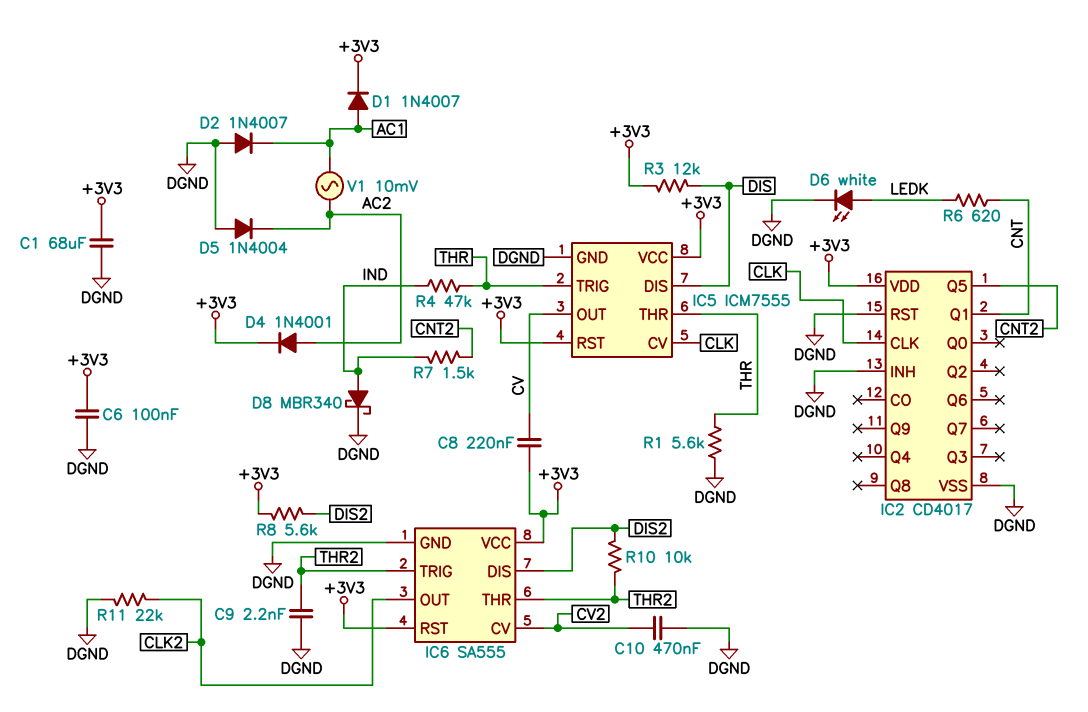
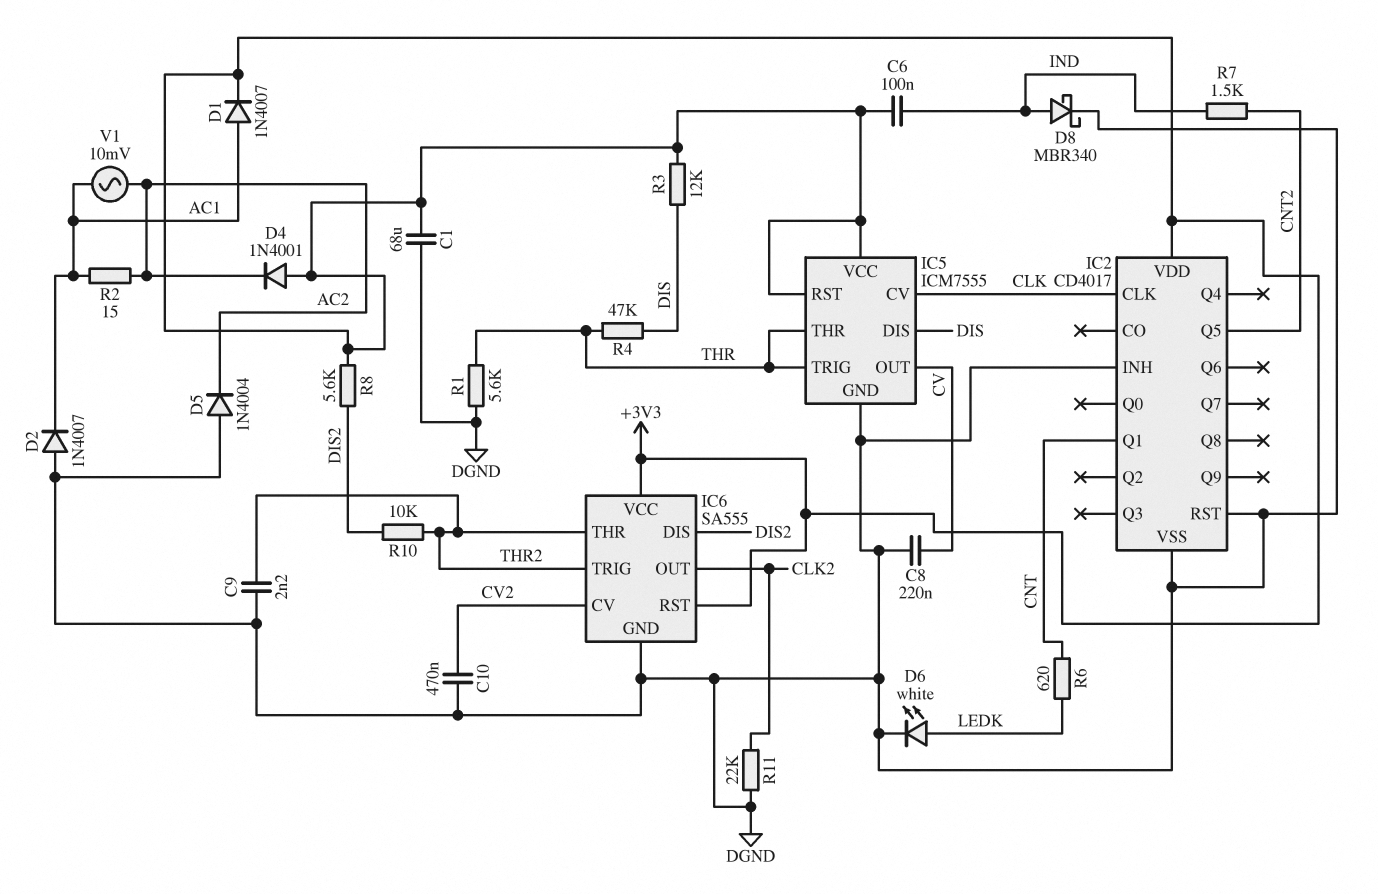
C6: 100nF (+3V3, DGND) -> 100nF (+3V3, IND)
C8: 220nF (+3V3, CV) -> 220nF (CV, DGND)
D4: diode 1N4001 (A AC2, K +3V3) -> diode 1N4001 (A +3V3, K AC2)
R2: none -> 15 (AC1, AC2)
R4: 47k (IND, THR) -> 47k (DIS, THR)

